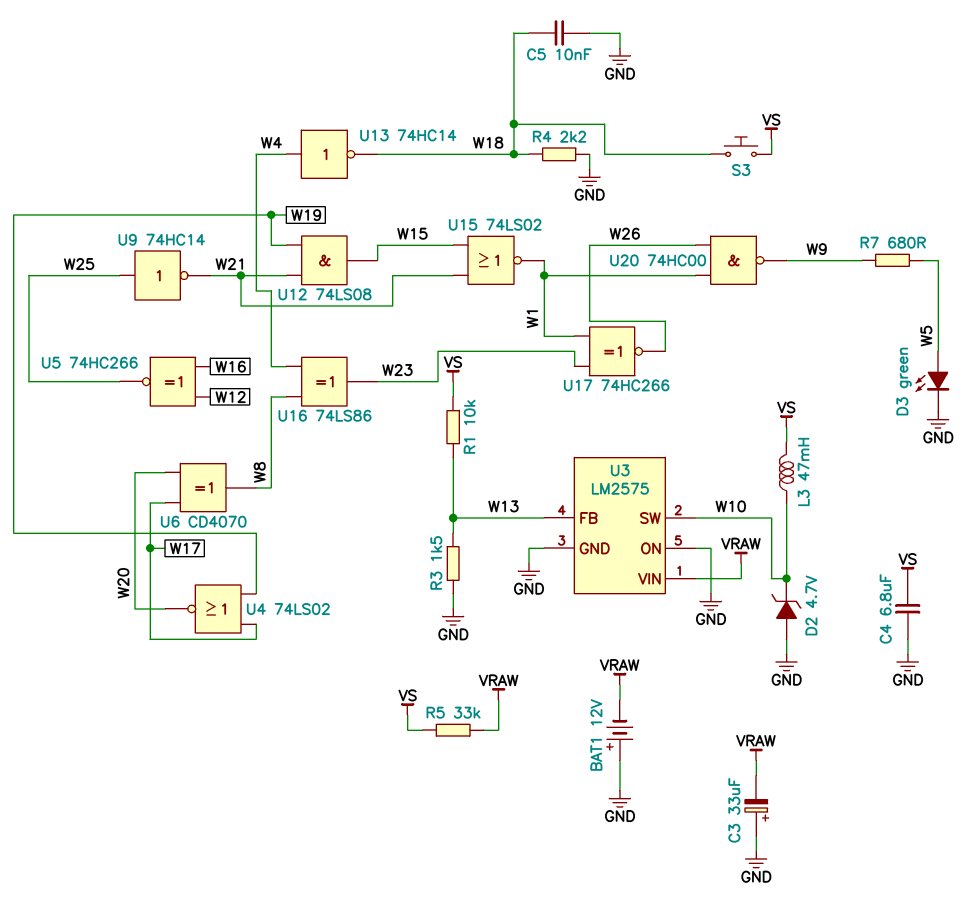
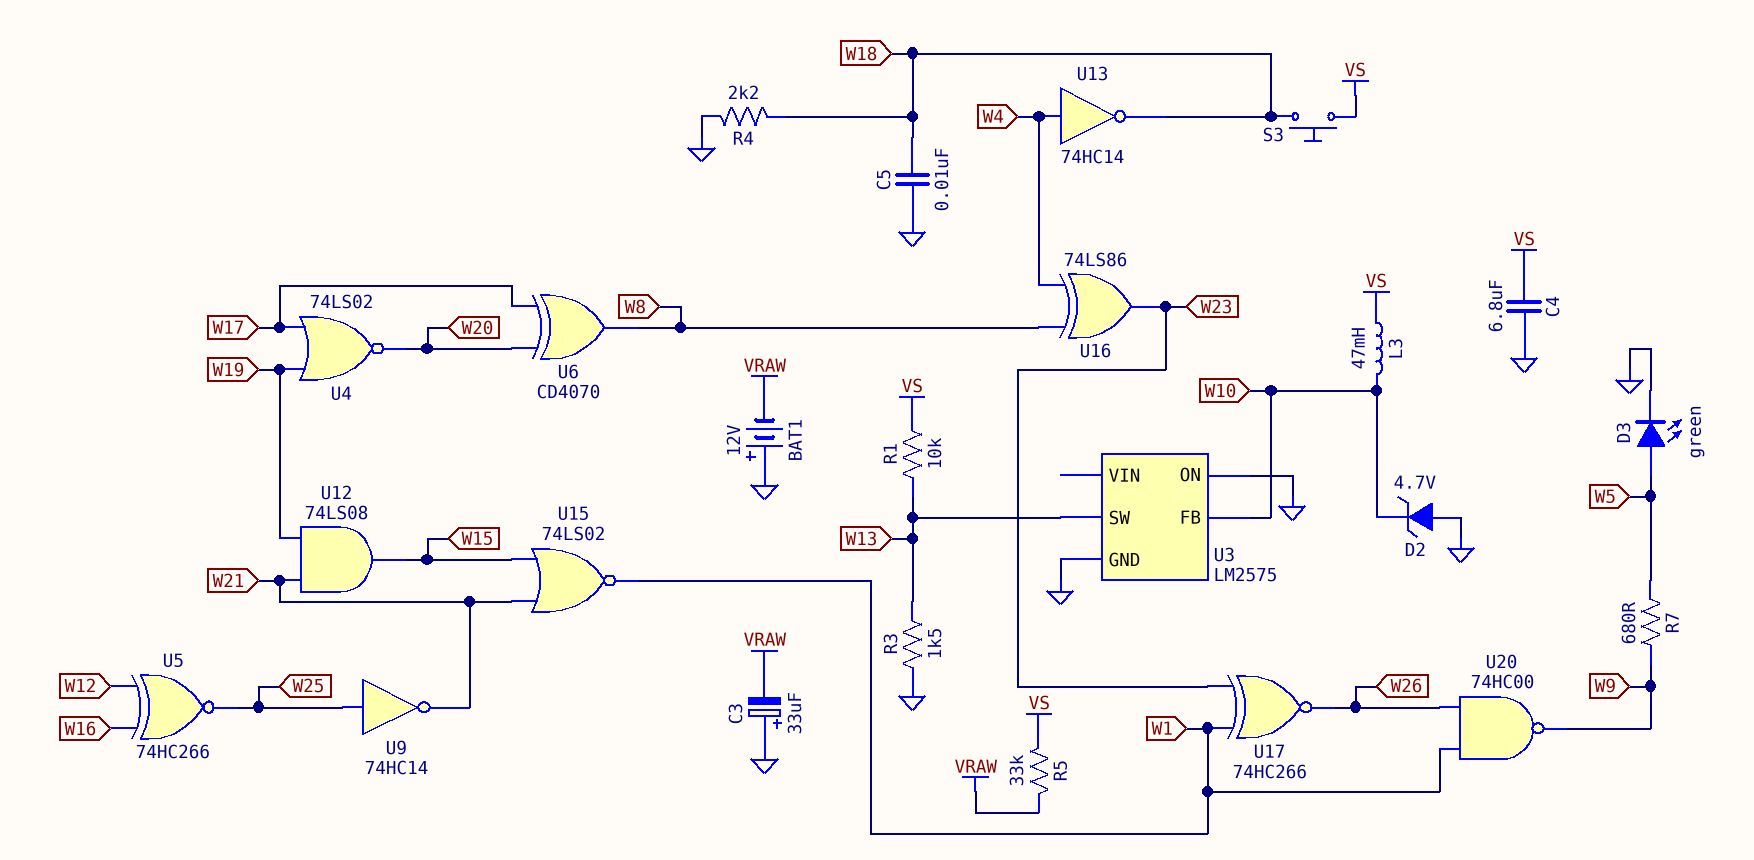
U3 pin FB: W13 -> W10
U3 pin SW: W10 -> W13
U3 pin VIN: VRAW -> none

